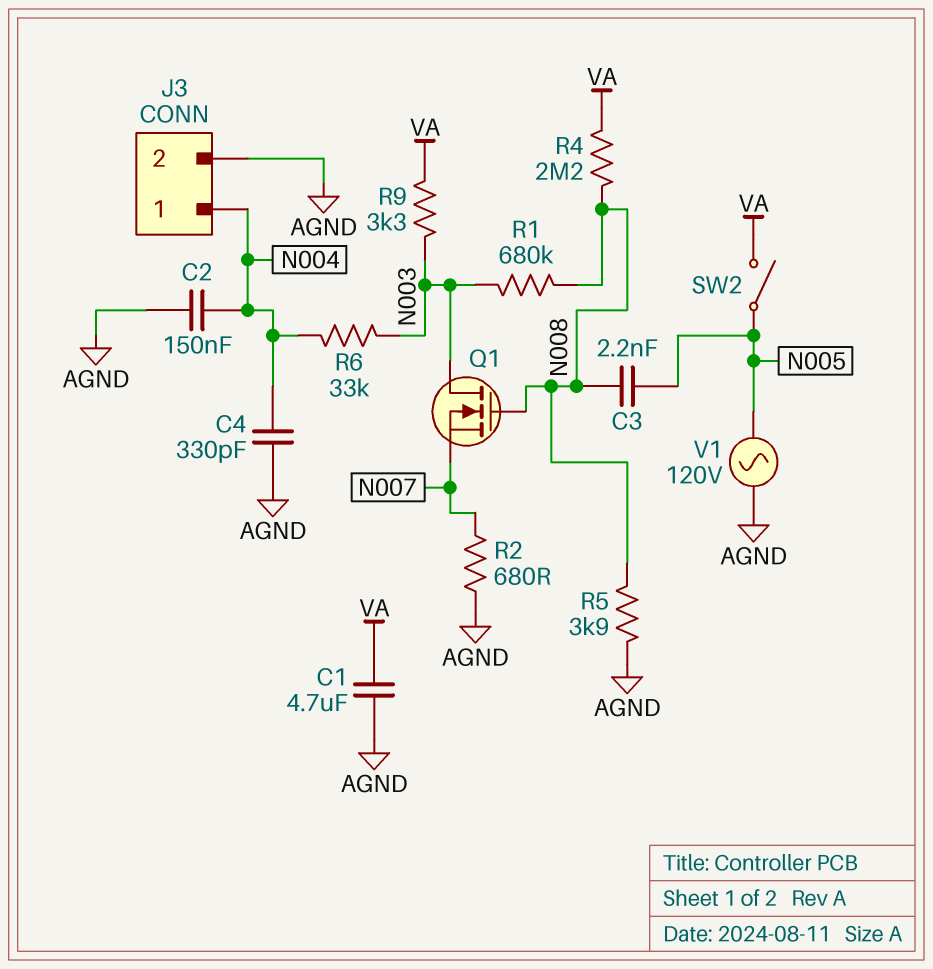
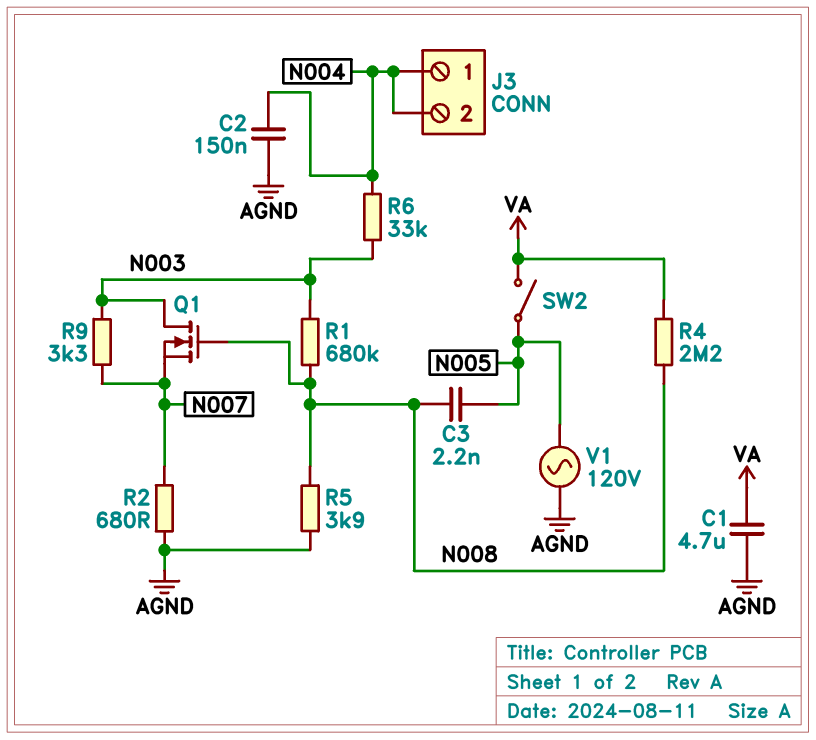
C4: 330pF (AGND, N004) -> none
J3 pin 2: AGND -> N004
R9: 3.3k (N003, VA) -> 3.3k (N003, N007)

